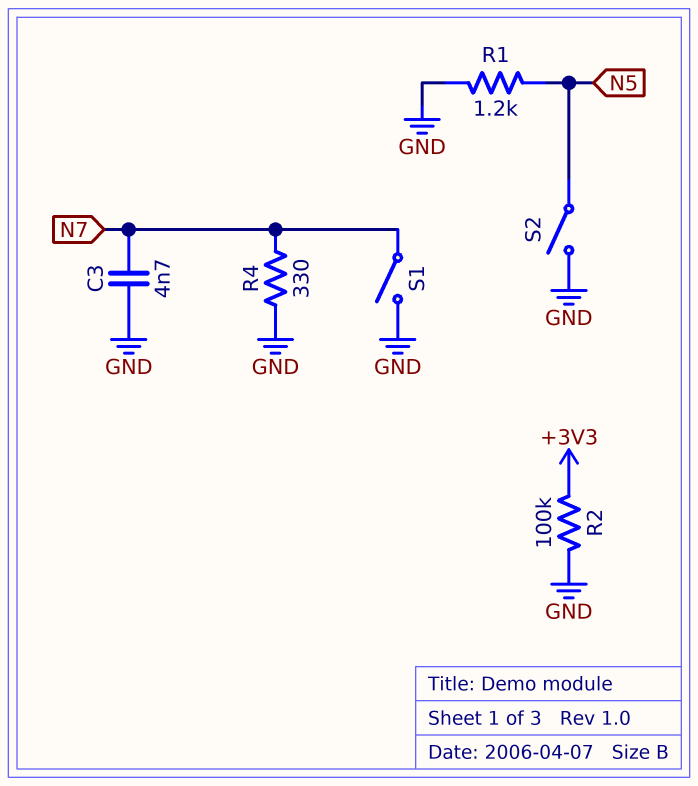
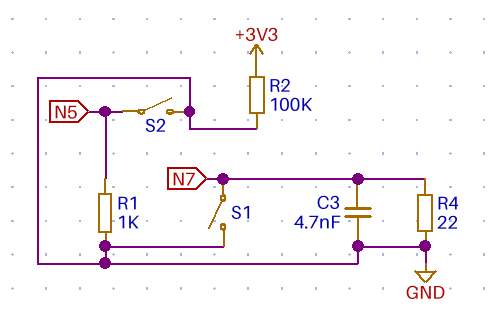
R1: 1.2k (GND, N5) -> 1k (GND, N5)
R4: 330 (GND, N7) -> 22 (GND, N7)

